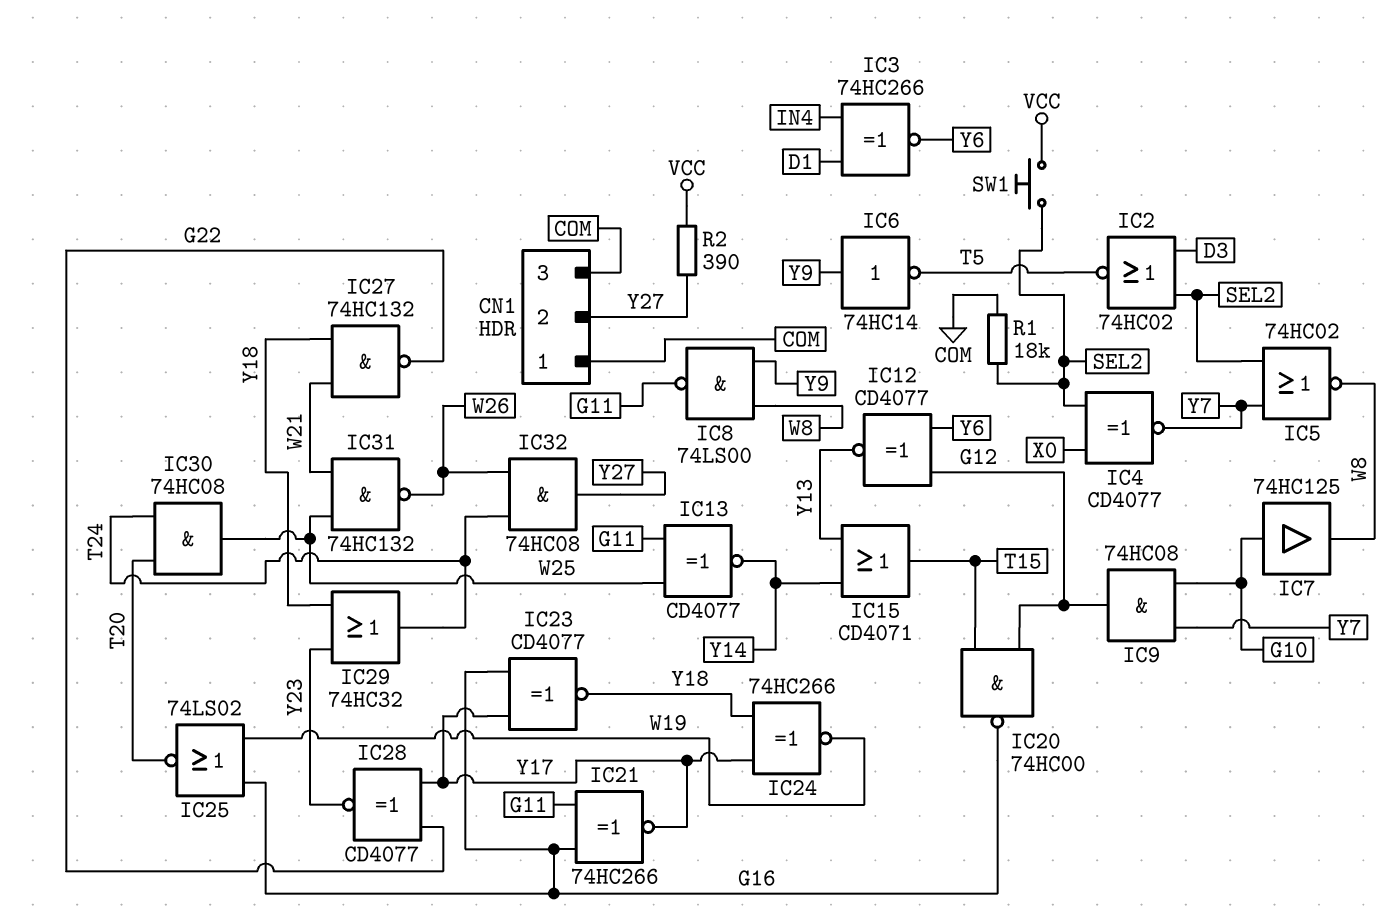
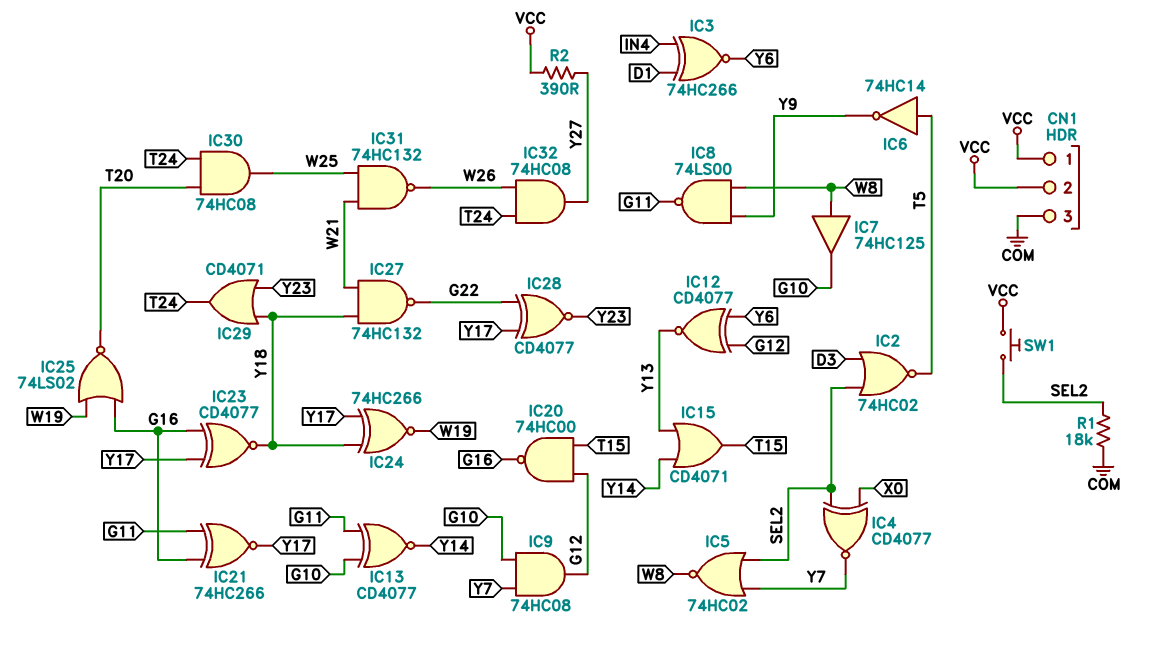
CN1 pin 1: COM -> VCC
CN1 pin 2: Y27 -> VCC
IC6: NOT 74HC14 (in Y9, out T5) -> NOT 74HC14 (in T5, out Y9)
IC7: buffer 74HC125 (in G10, out W8) -> buffer 74HC125 (in W8, out G10)
IC13: XNOR CD4077 (in G11, in W25, out Y14) -> XNOR CD4077 (in G10, in G11, out Y14)
IC29: OR 74HC32 (in Y18, in Y23, out T24) -> OR CD4071 (in Y18, in Y23, out T24)

